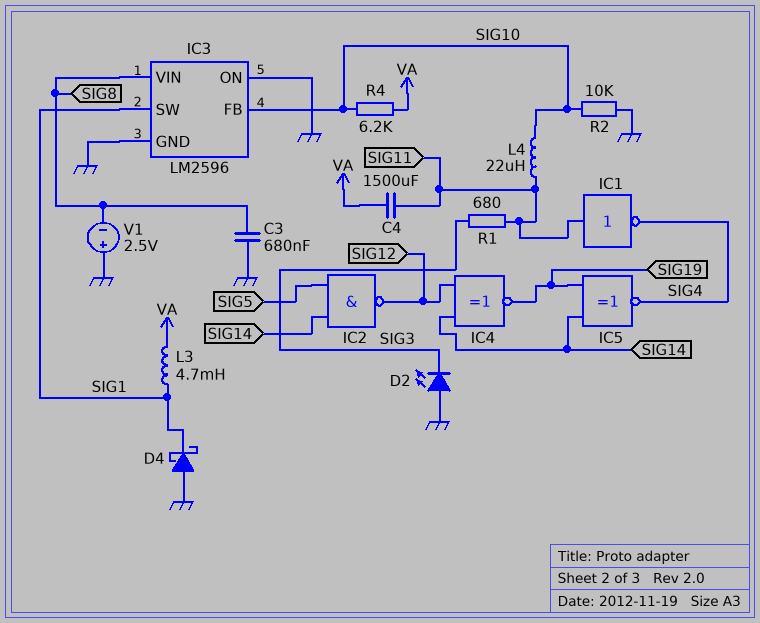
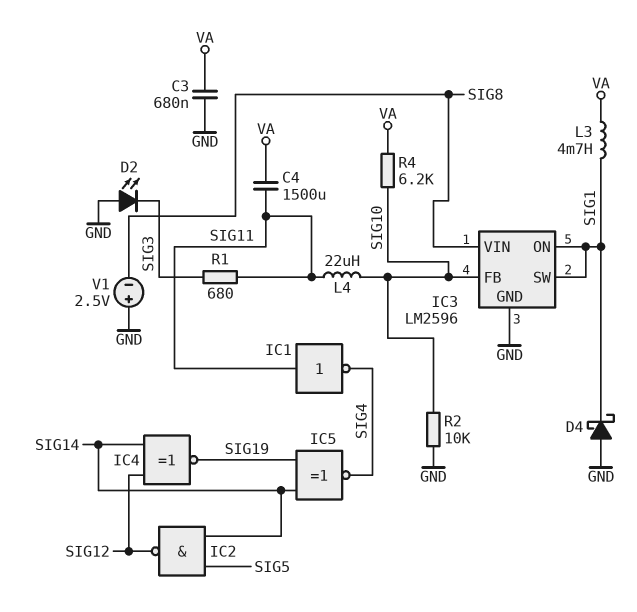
C3: 680nF (GND, SIG8) -> 680nF (GND, VA)
IC3 pin ON: GND -> SIG1

